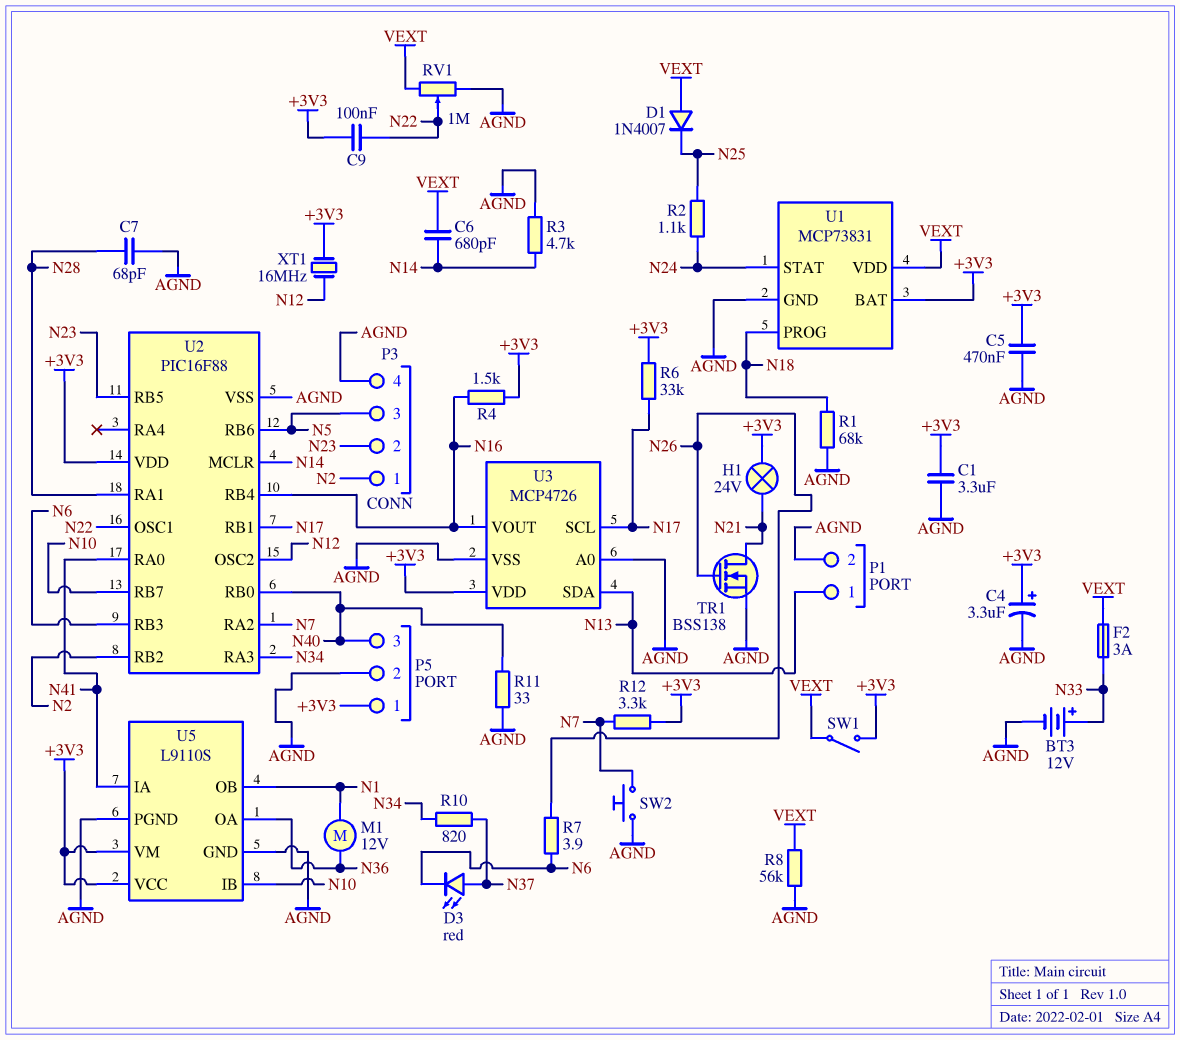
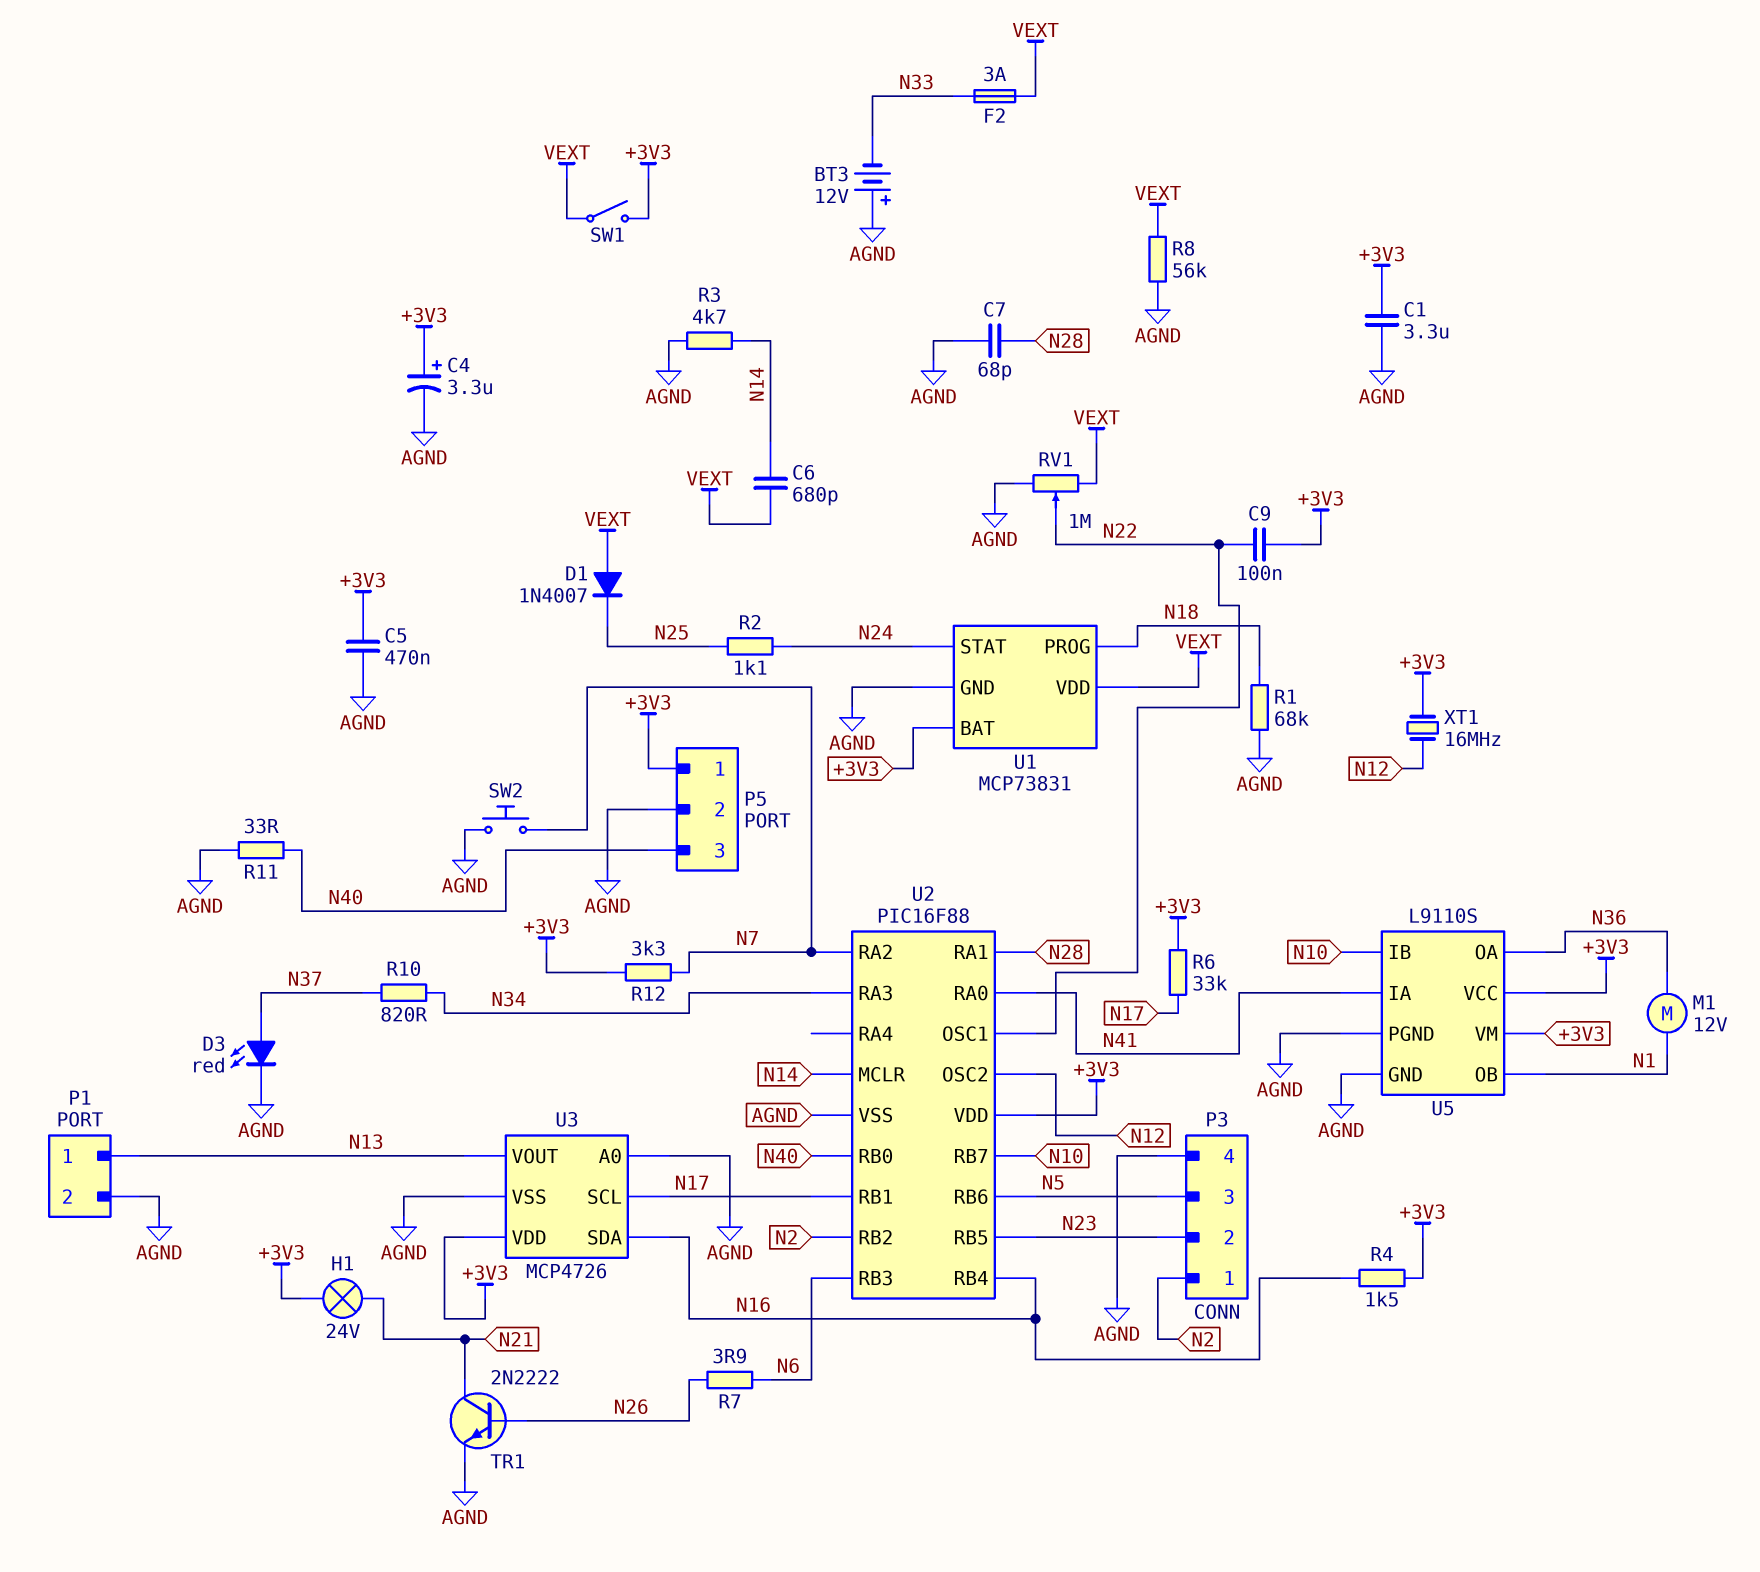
BT3: 12V (plus N33, minus AGND) -> 12V (plus AGND, minus N33)
D3: LED red (A N37, K N6) -> LED red (A N37, K AGND)
TR1: NMOS BSS138 (G N26, D N21, S AGND) -> NPN 2N2222 (B N26, C N21, E AGND)
U3 pin SDA: N13 -> N16
U3 pin VOUT: N16 -> N13

